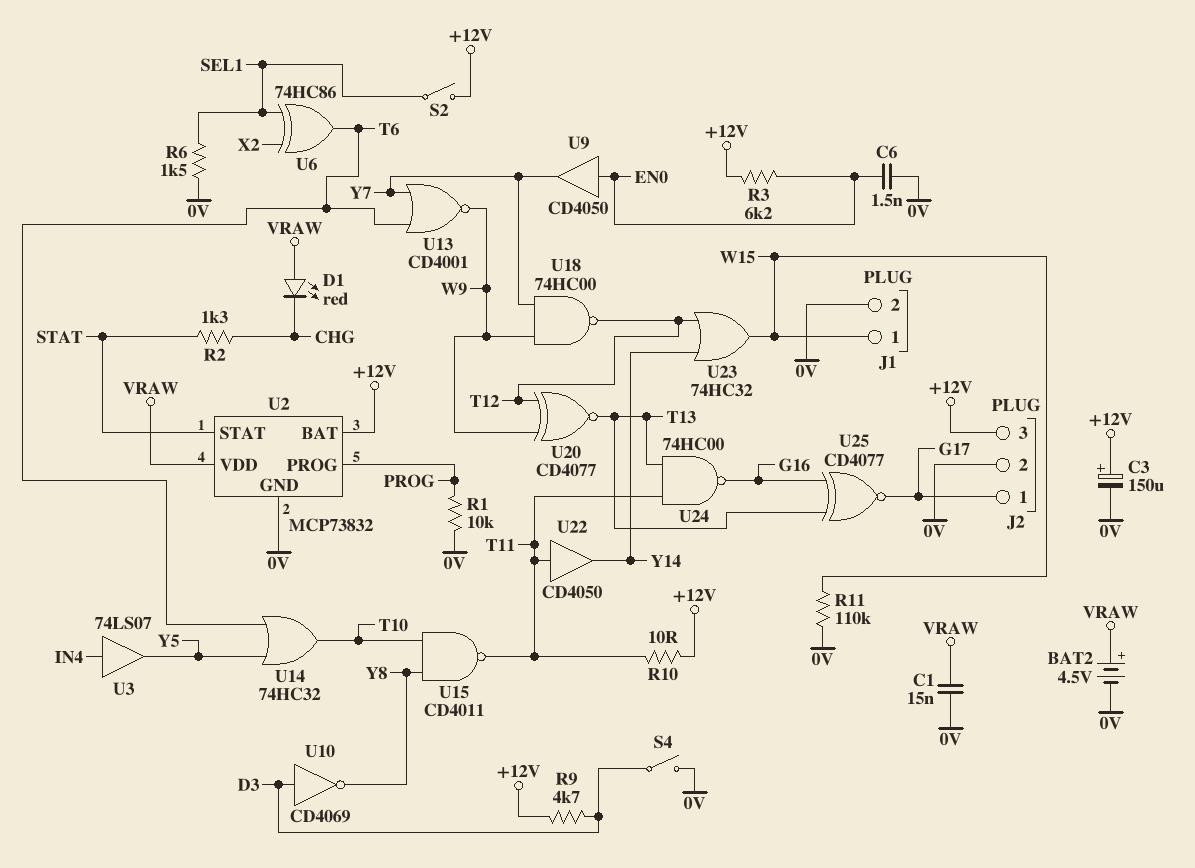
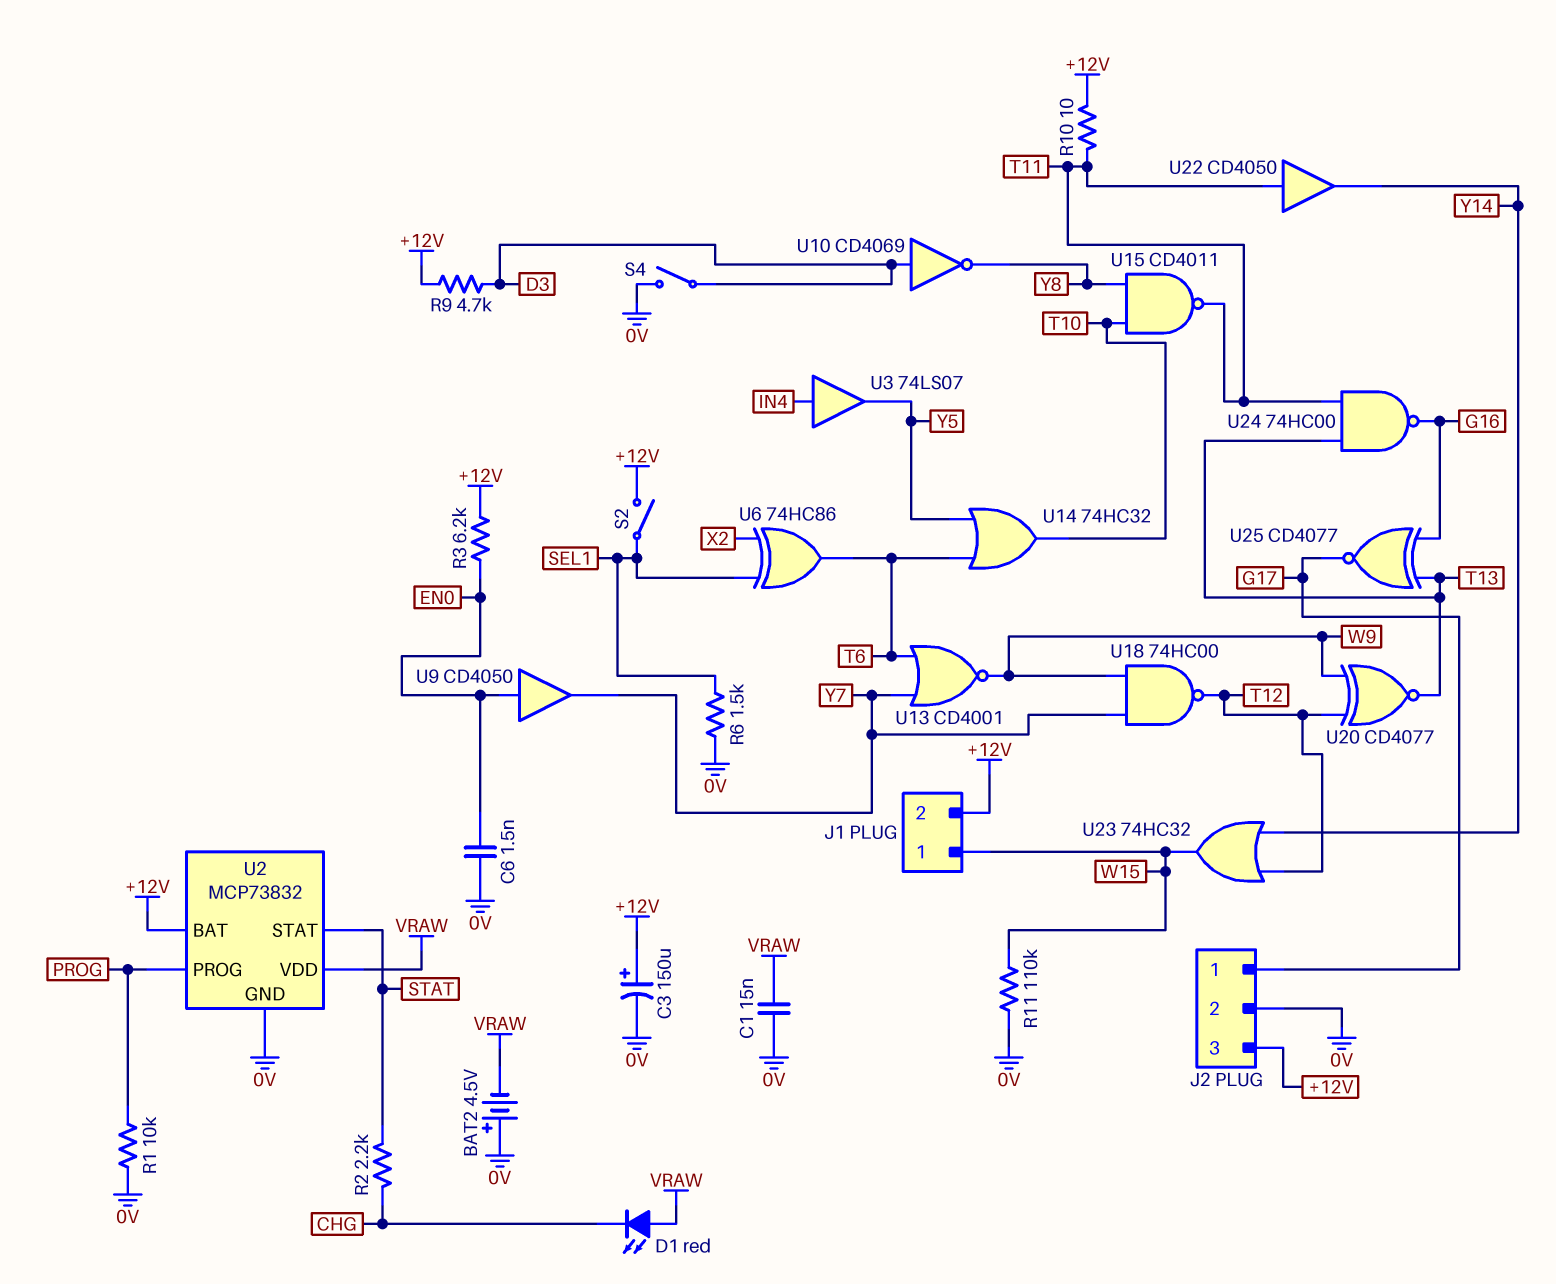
BAT2: 4.5V (plus VRAW, minus 0V) -> 4.5V (plus 0V, minus VRAW)
J1 pin 2: 0V -> +12V
R2: 1.3k (CHG, STAT) -> 2.2k (CHG, STAT)

